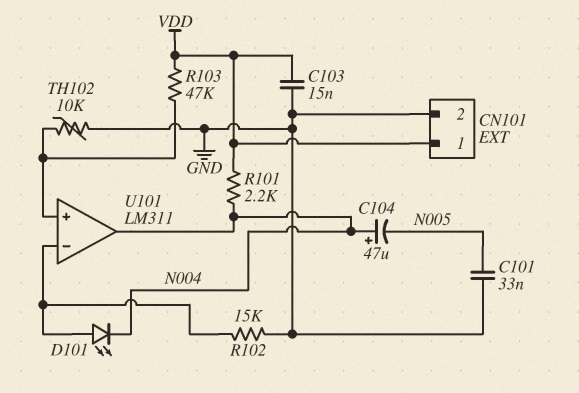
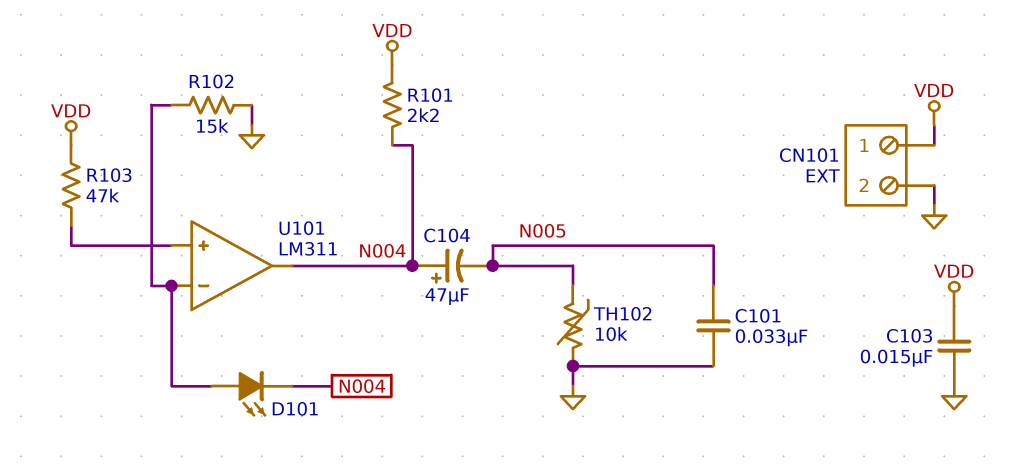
TH102: 10k (GND, U101/in+) -> 10k (GND, N005)

